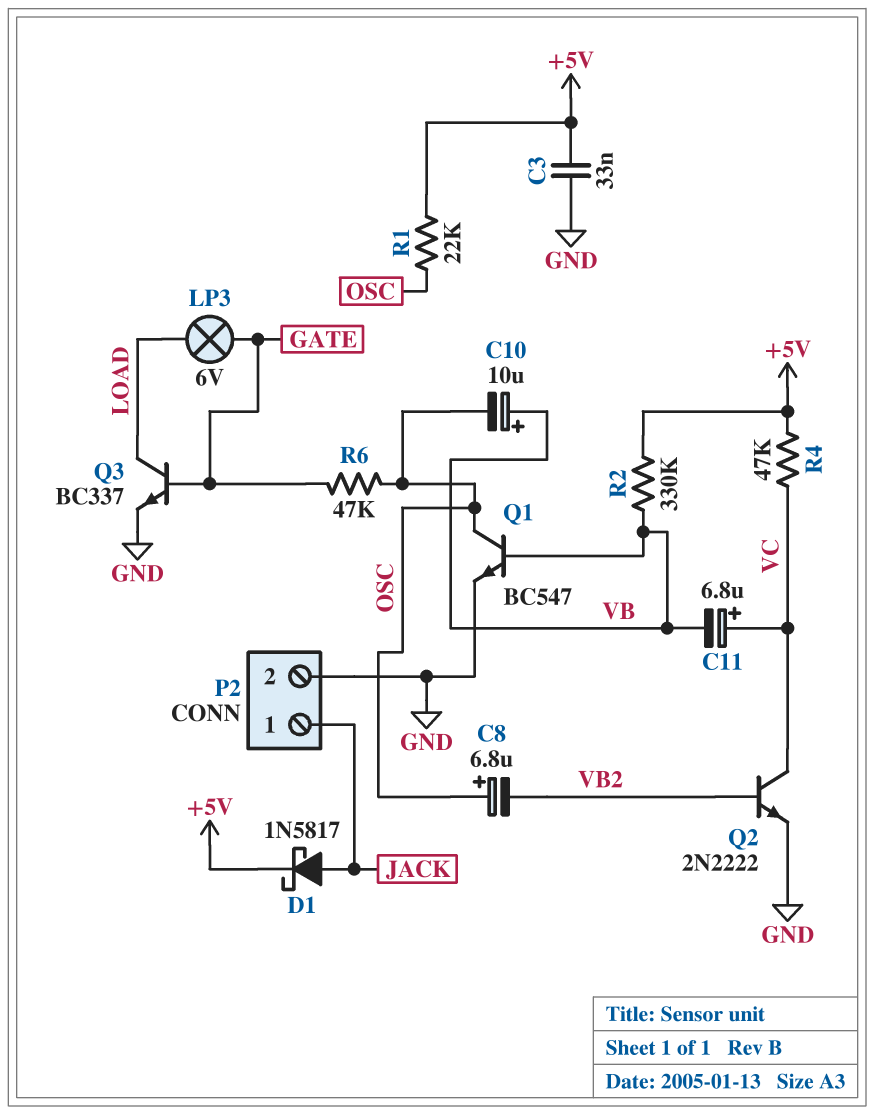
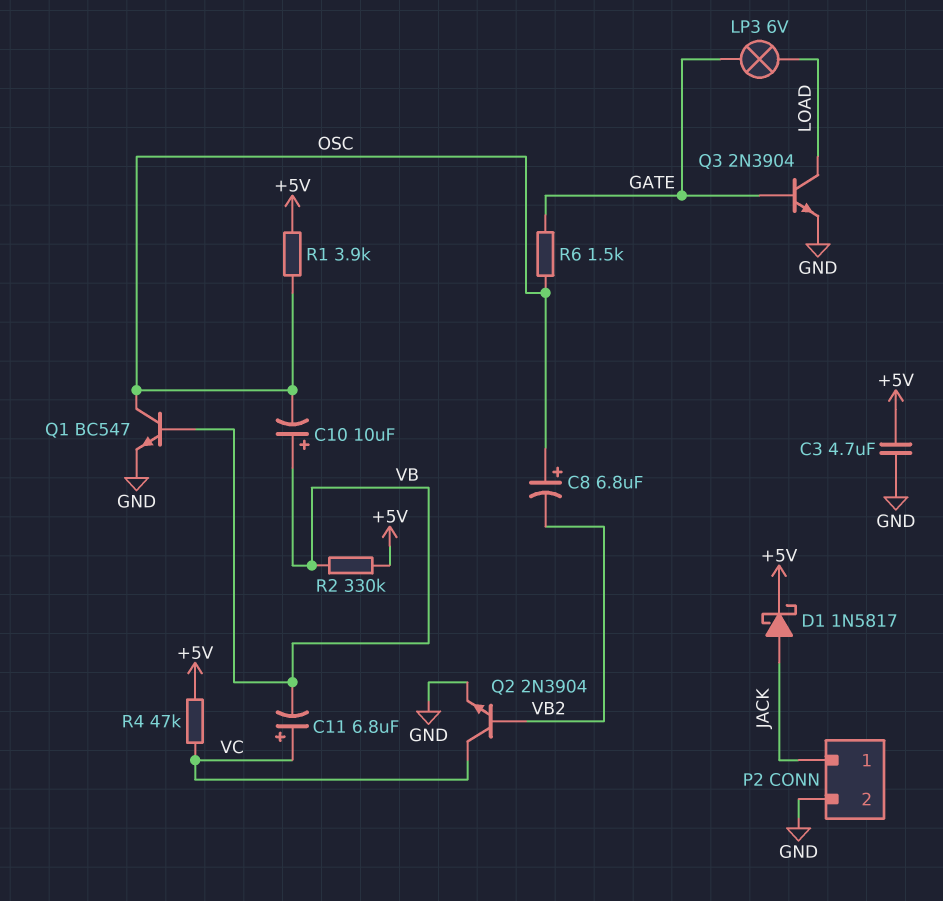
C3: 33nF (+5V, GND) -> 4.7uF (+5V, GND)
Q2: NPN 2N2222 (B VB2, C VC, E GND) -> NPN 2N3904 (B VB2, C VC, E GND)
Q3: NPN BC337 (B GATE, C LOAD, E GND) -> NPN 2N3904 (B GATE, C LOAD, E GND)
R1: 22k (+5V, OSC) -> 3.9k (+5V, OSC)
R6: 47k (GATE, OSC) -> 1.5k (GATE, OSC)

